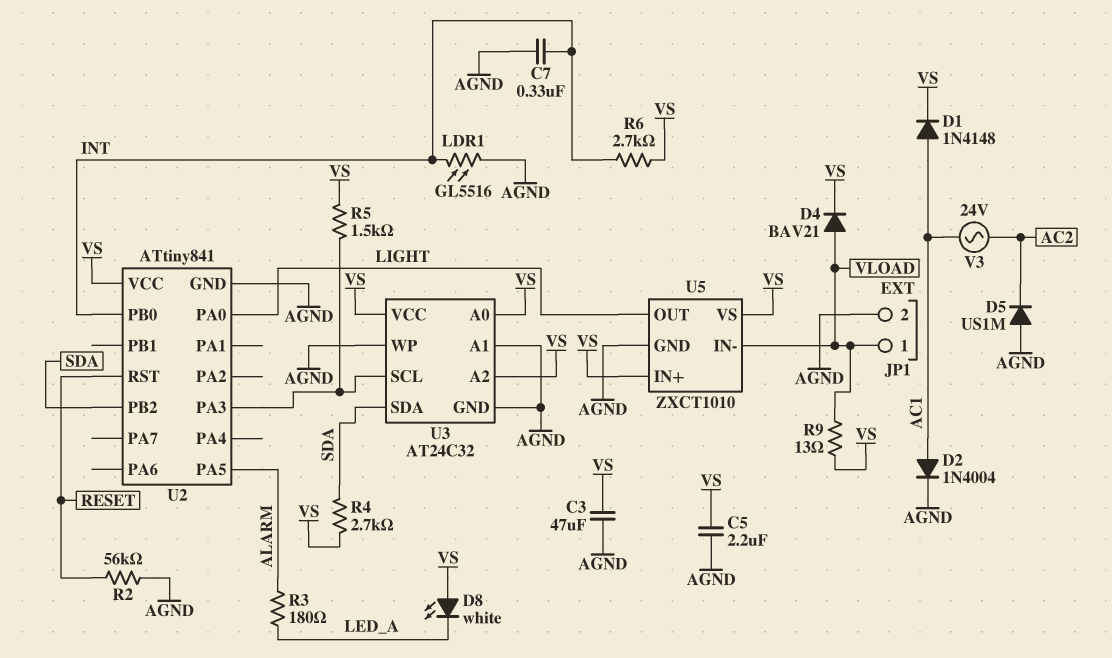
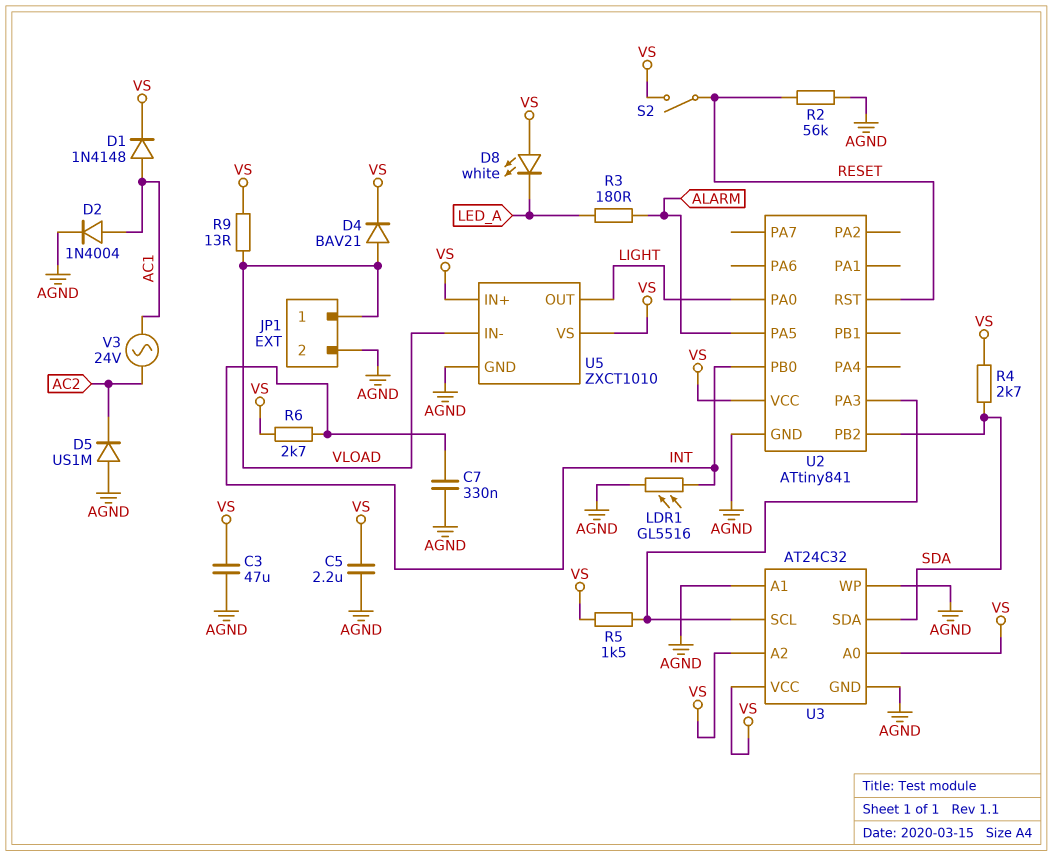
S2: none -> switch (RESET, VS)

